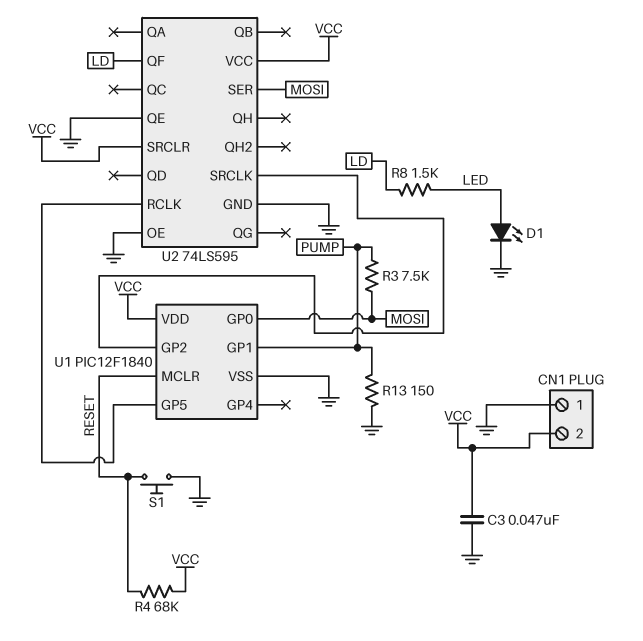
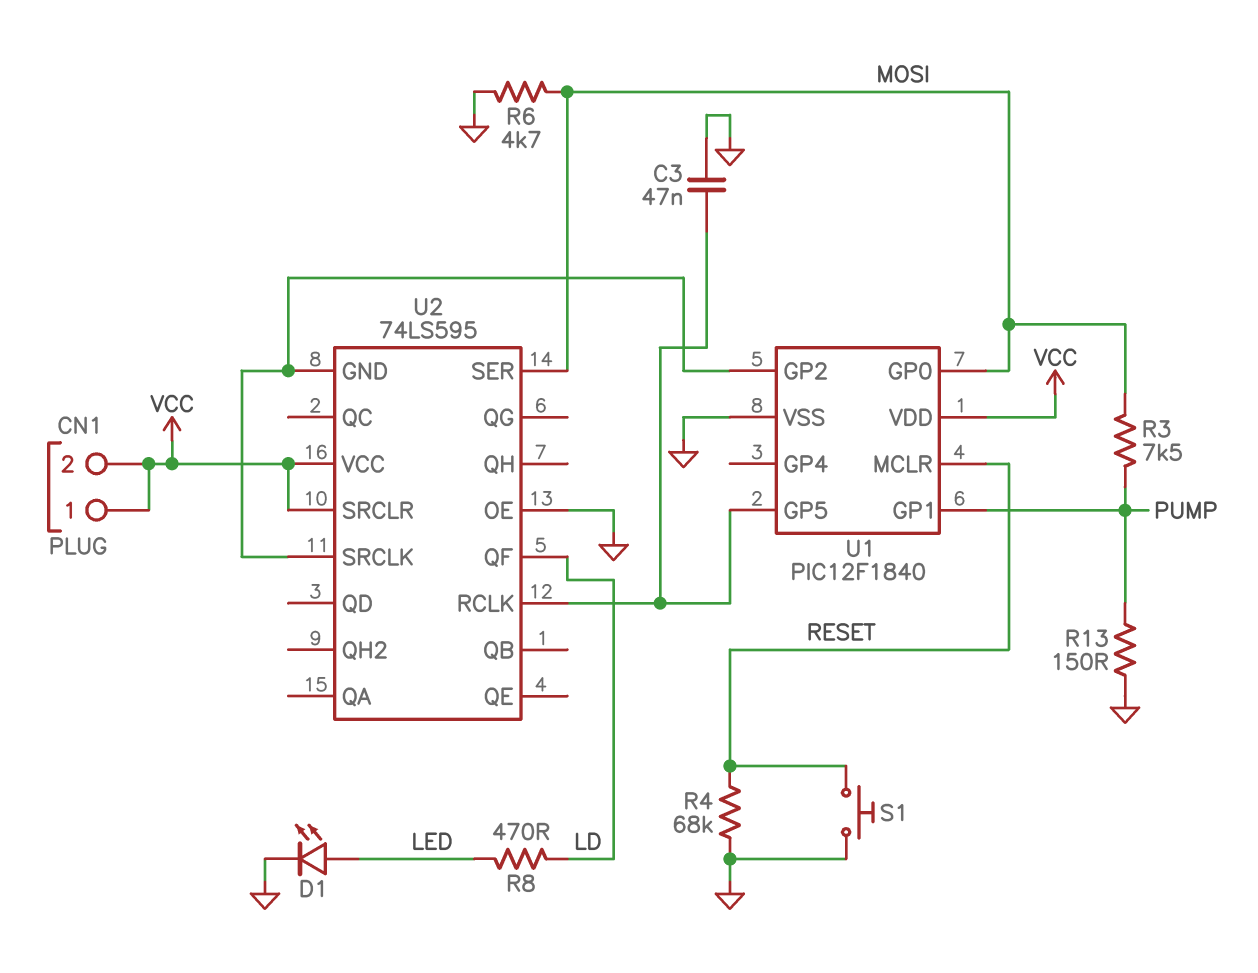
C3: 47nF (GND, VCC) -> 47nF (GND, U1/GP5)
CN1 pin 1: GND -> VCC
R4: 68k (RESET, VCC) -> 68k (GND, RESET)
R6: none -> 4.7k (GND, MOSI)
R8: 1.5k (LD, LED) -> 470 (LD, LED)
U2 pin GND: GND -> U1/GP2
U2 pin QE: GND -> none

